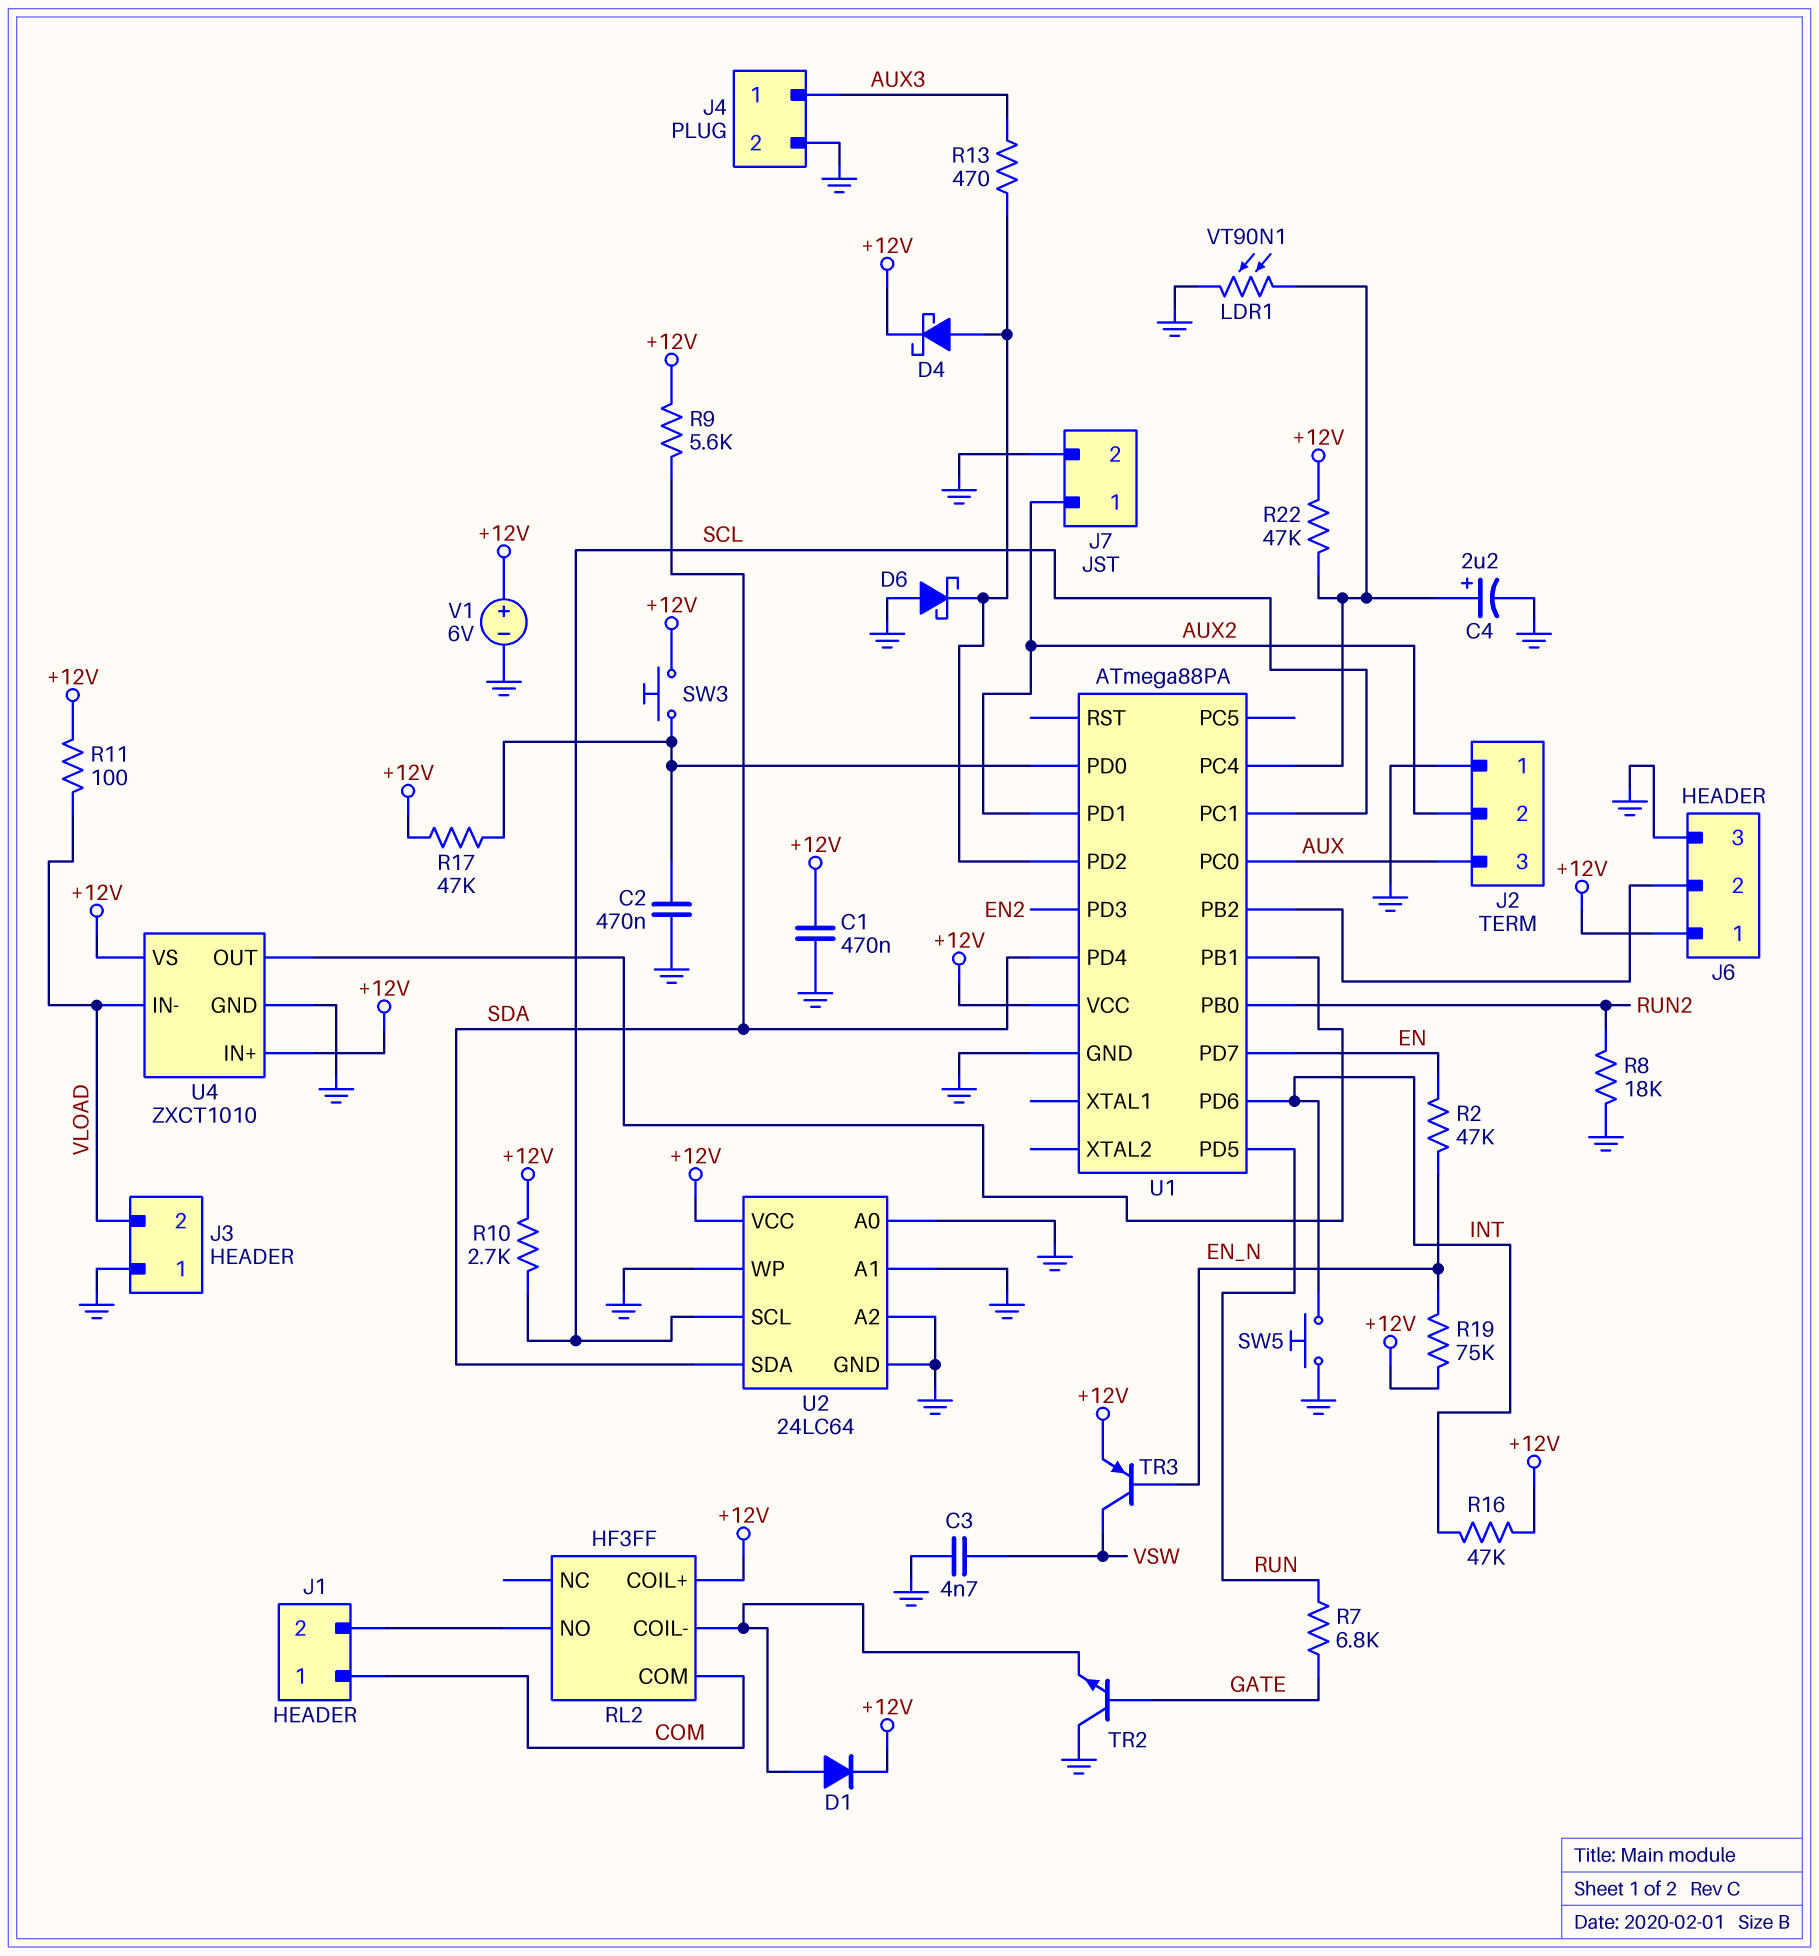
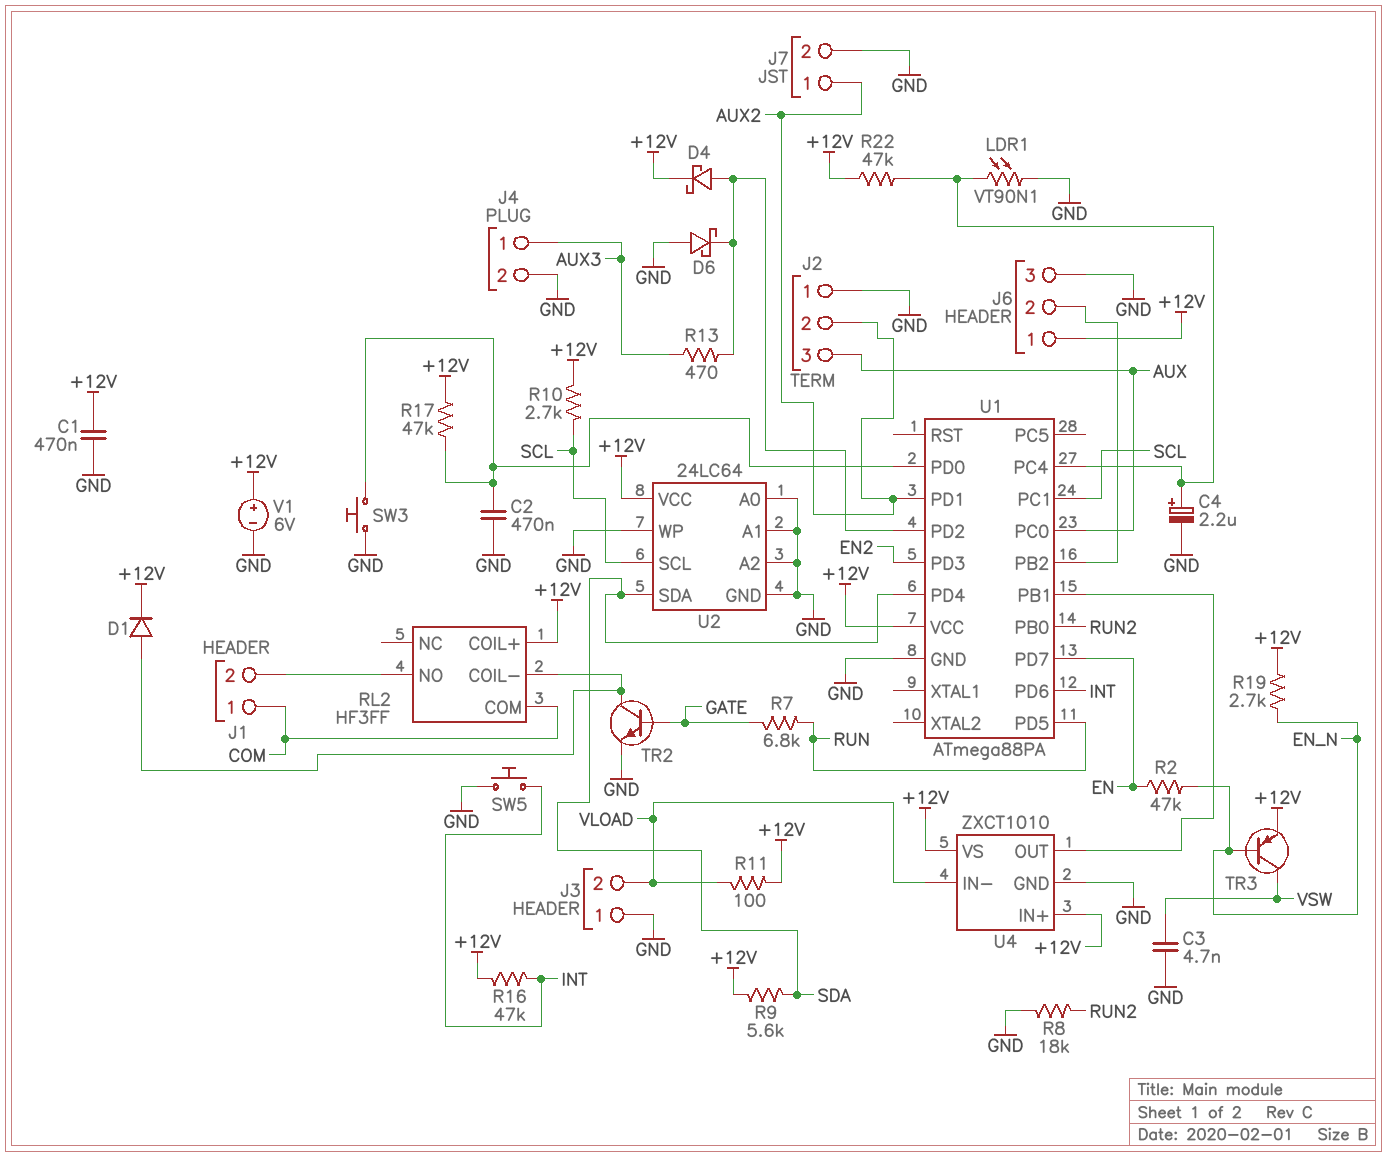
R19: 75k (+12V, EN_N) -> 2.7k (+12V, EN_N)
SW3: button (+12V, U1/PD0) -> button (GND, U1/PD0)
TR2: NPN (B GATE, C GND, E RL2/COIL-) -> NPN (B GATE, C RL2/COIL-, E GND)

